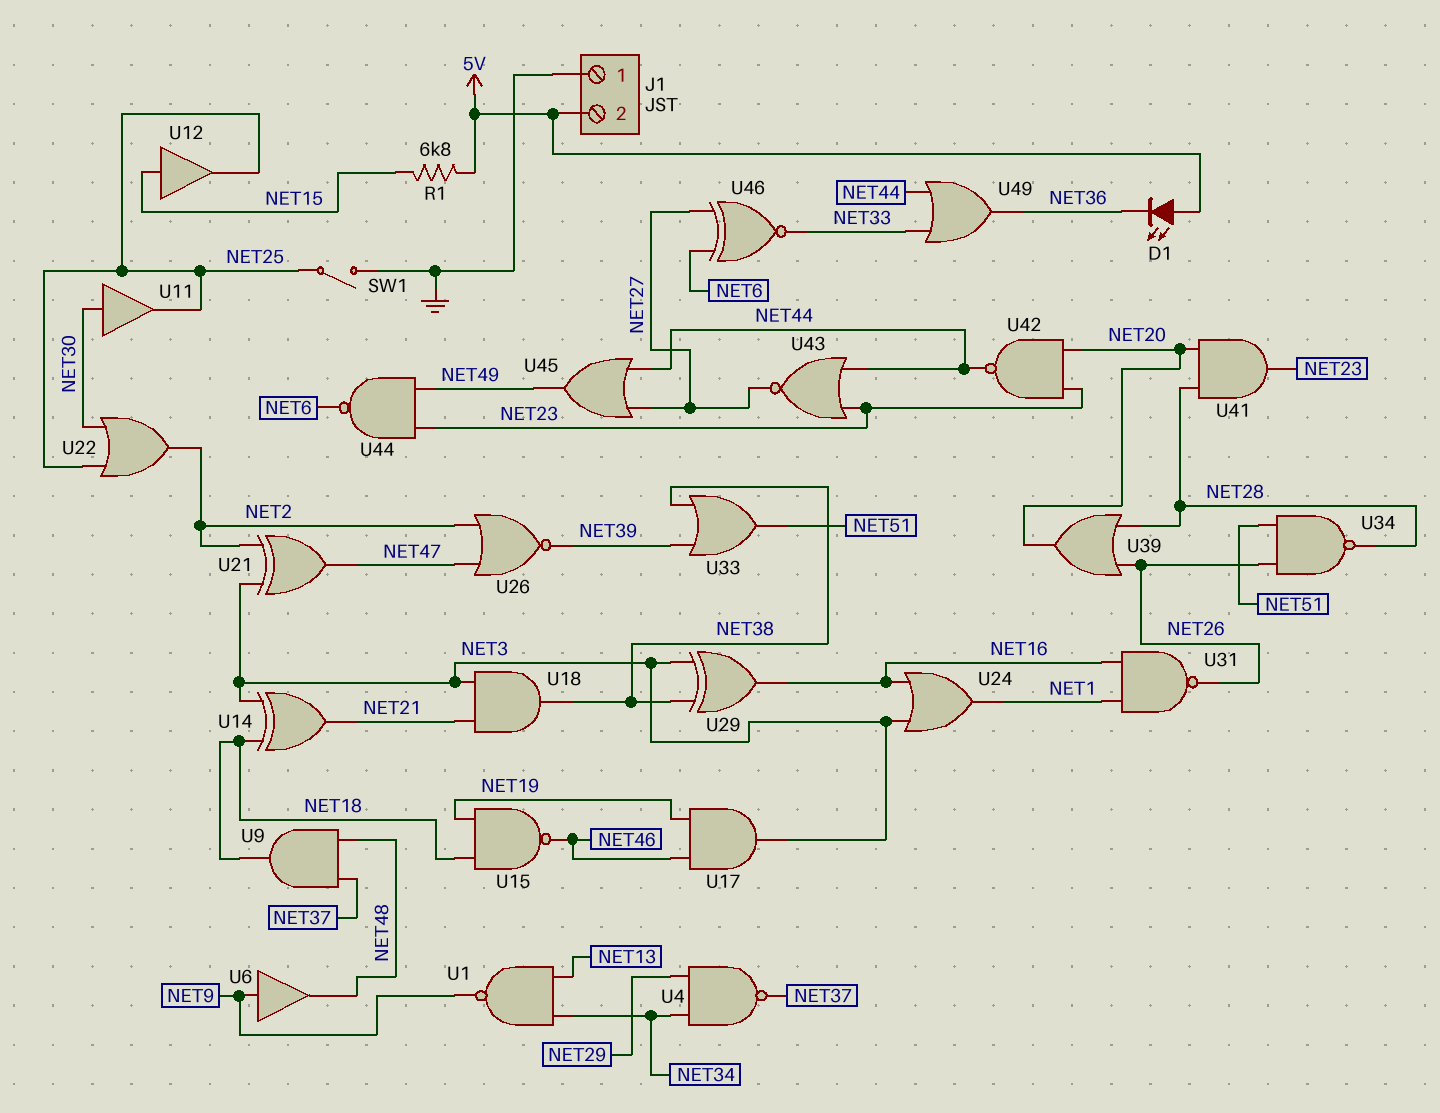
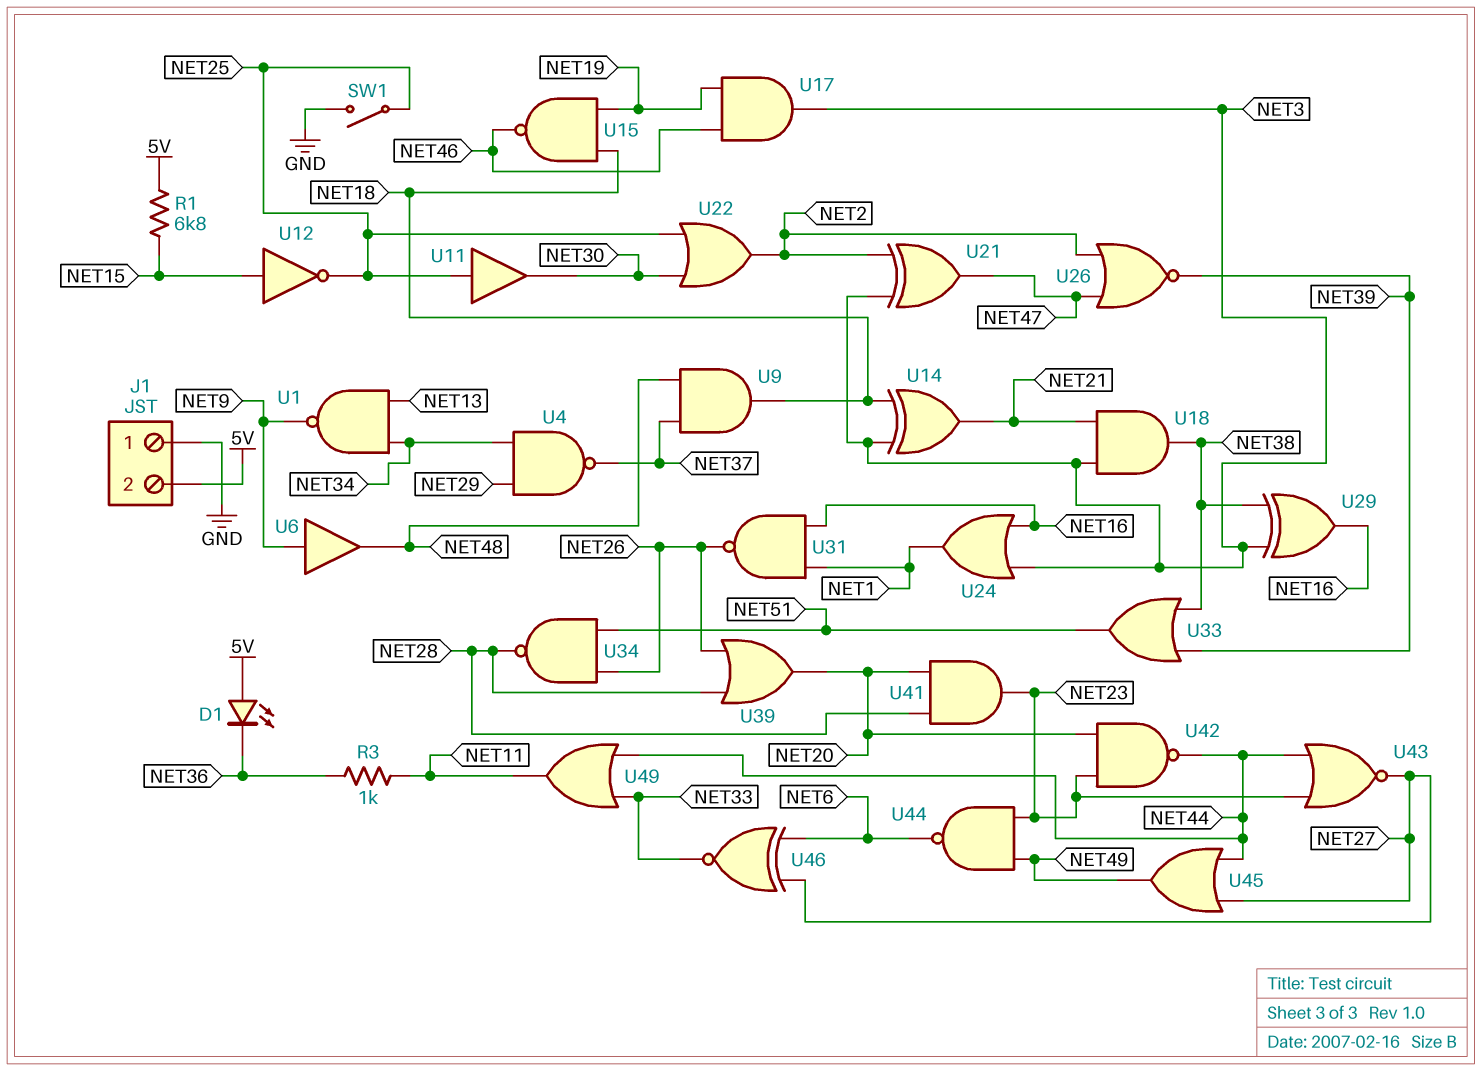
R3: none -> 1k (NET11, NET36)
U11: buffer (in NET30, out NET25) -> buffer (in NET25, out NET30)
U12: buffer (in NET15, out NET25) -> NOT (in NET15, out NET25)
U49: OR (in NET33, in NET44, out NET36) -> OR (in NET33, in NET44, out NET11)

